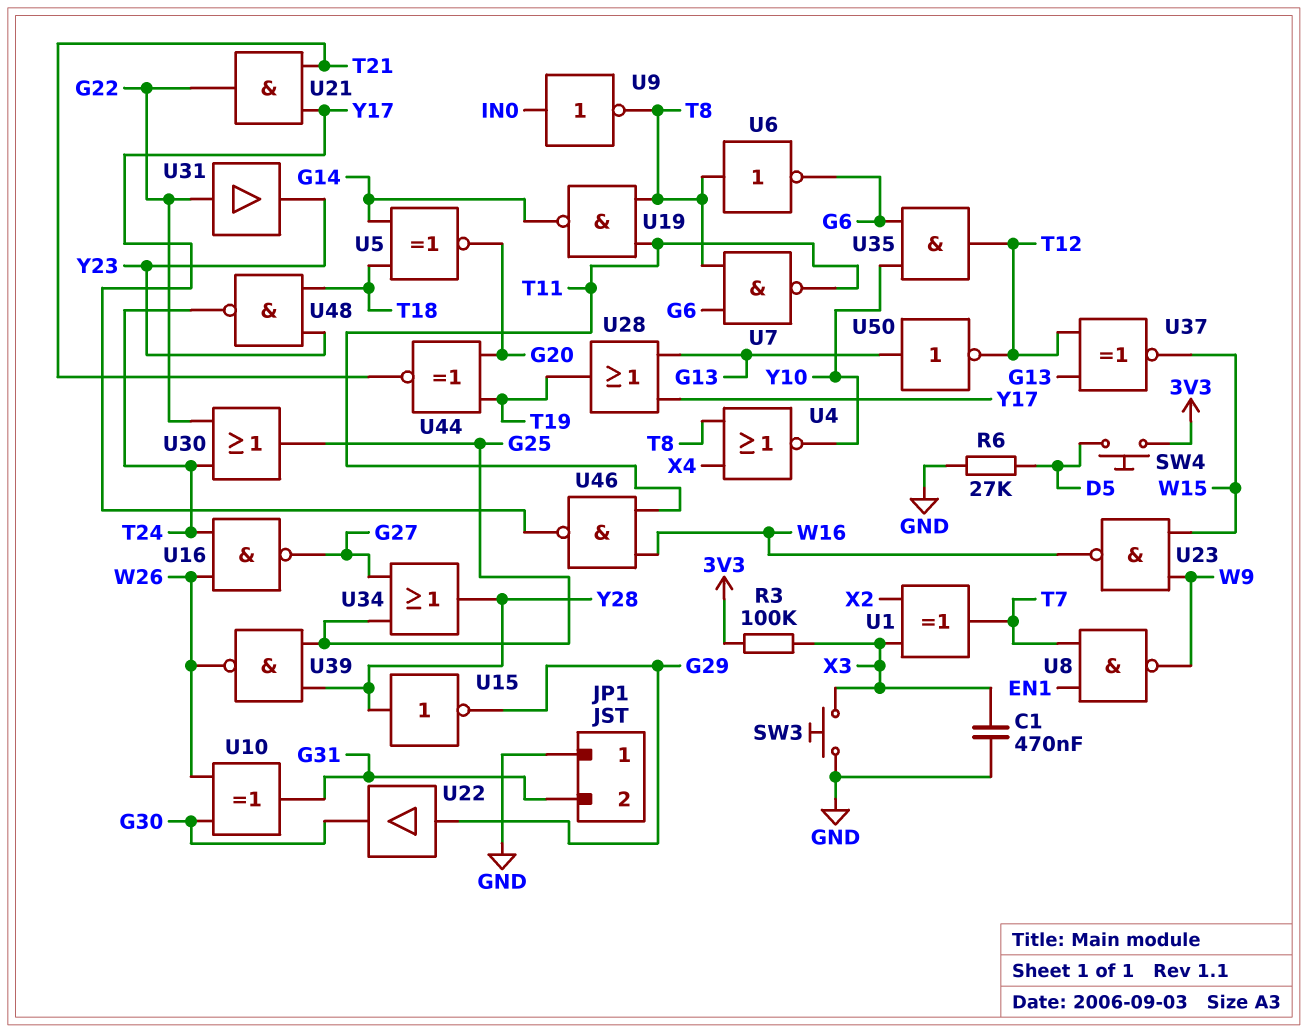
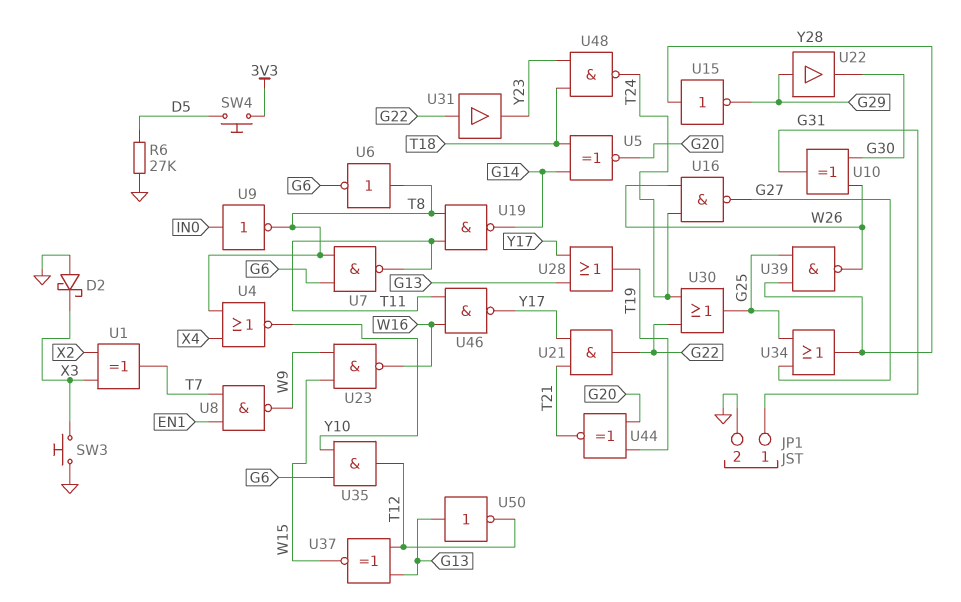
C1: 470nF (GND, X3) -> none
D2: none -> schottky (A GND, K X3)
JP1 pin 1: GND -> G31
JP1 pin 2: G31 -> GND
R3: 100k (3V3, X3) -> none

